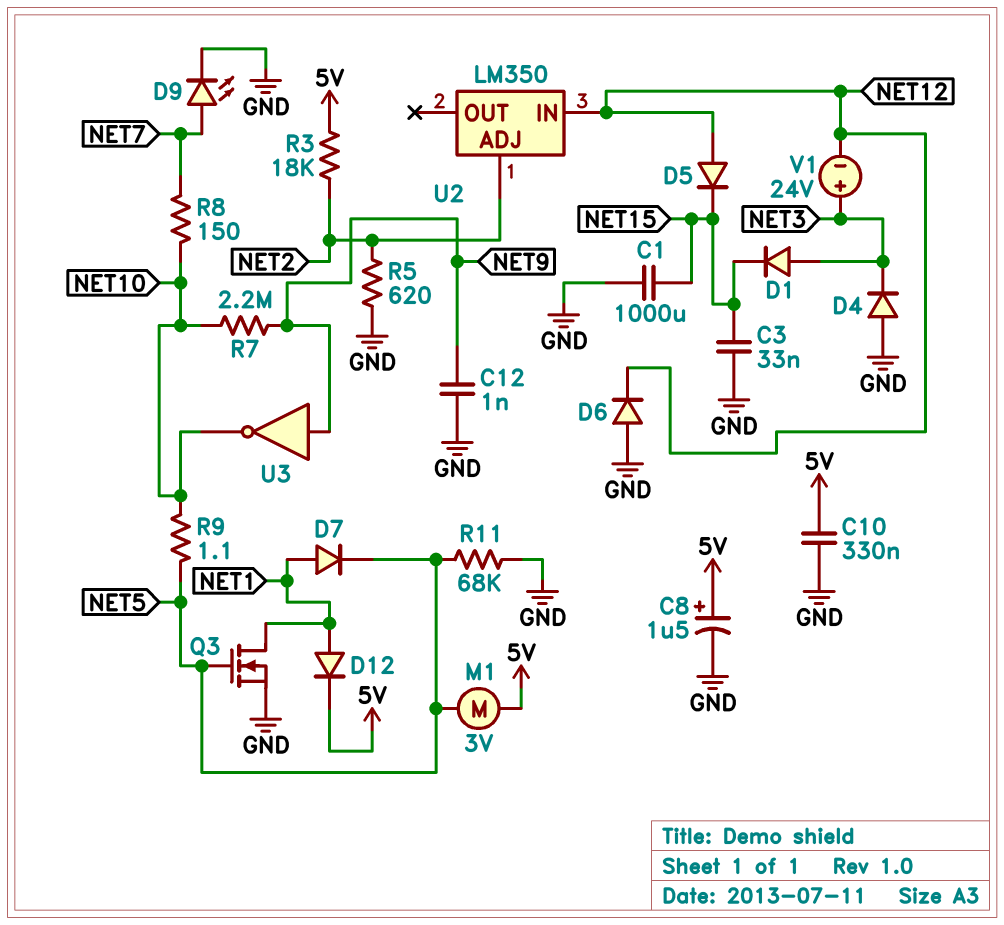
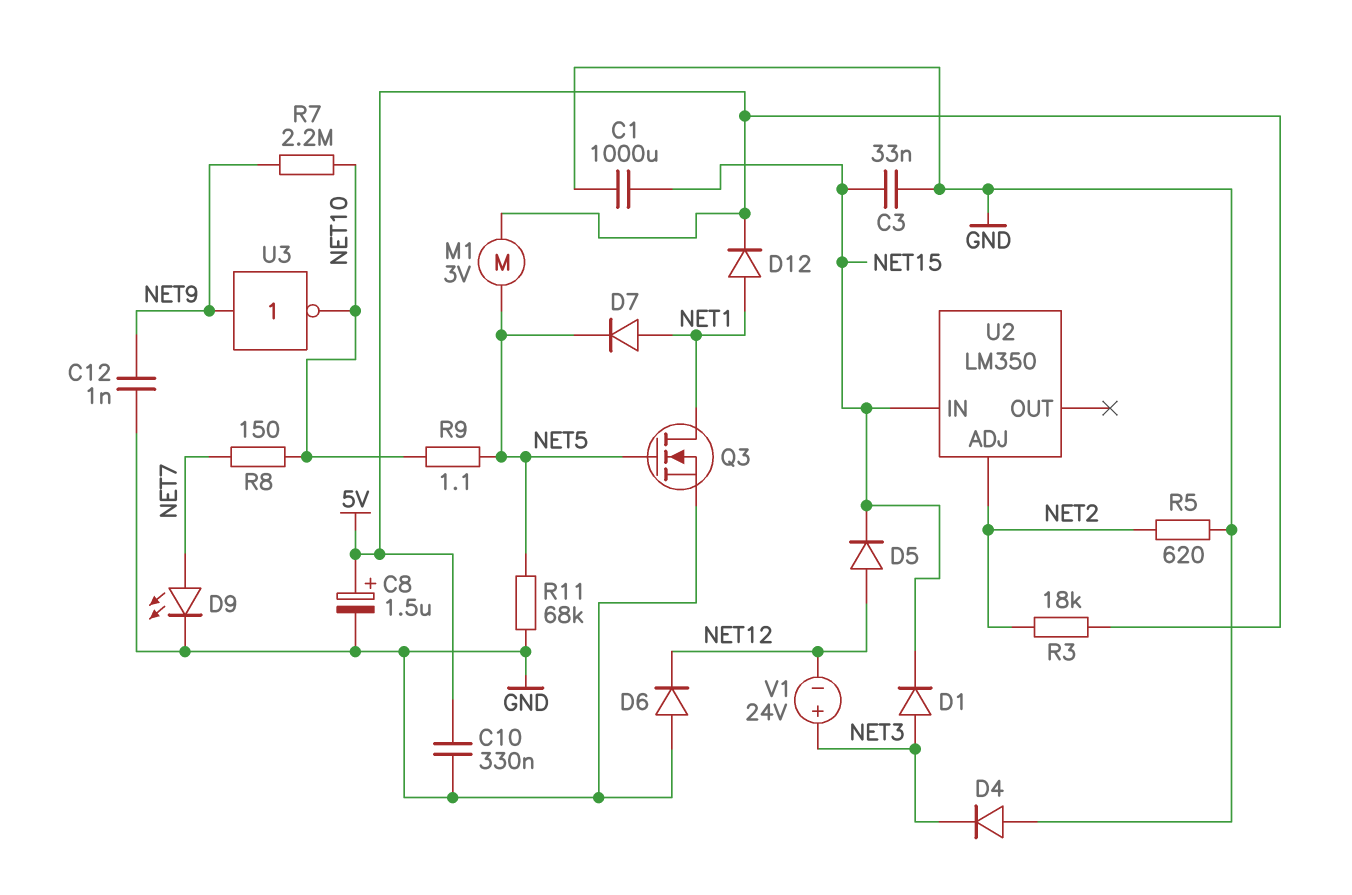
U2 pin IN: NET12 -> NET15

